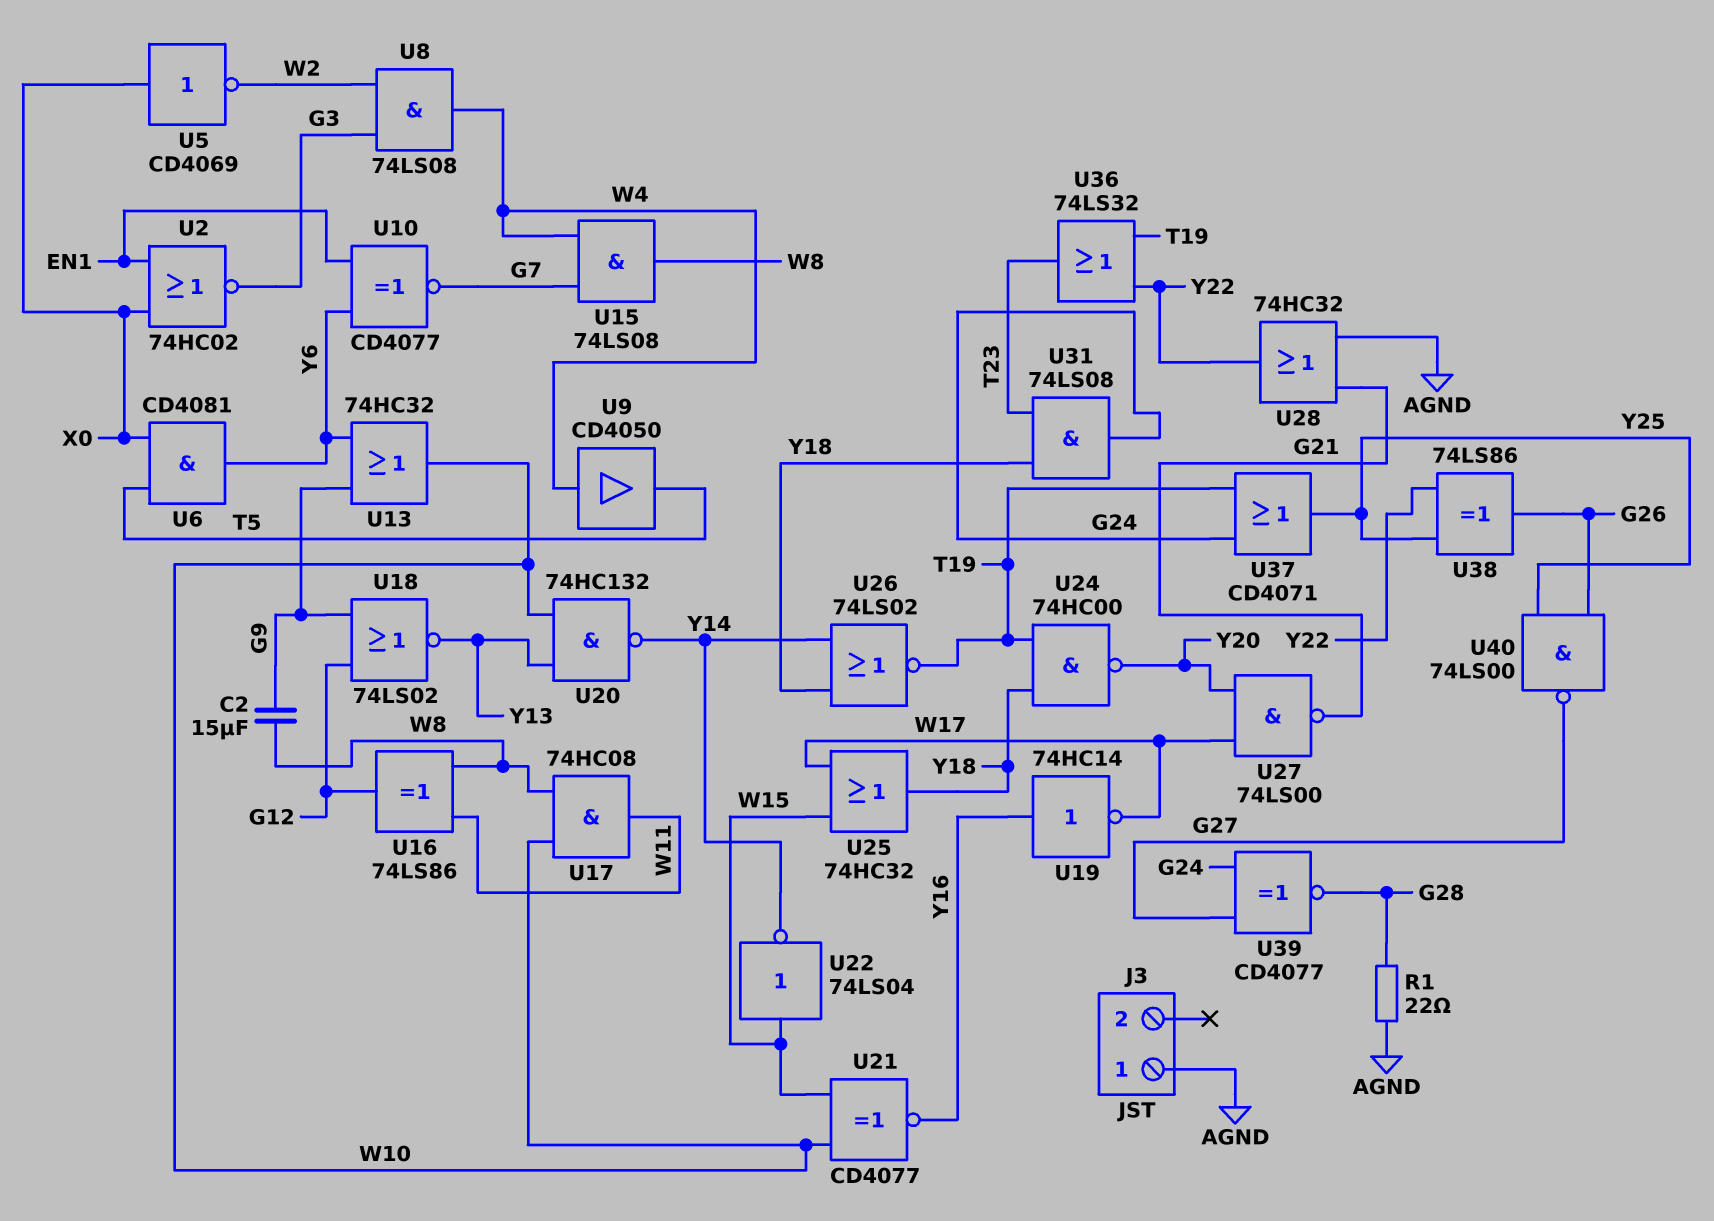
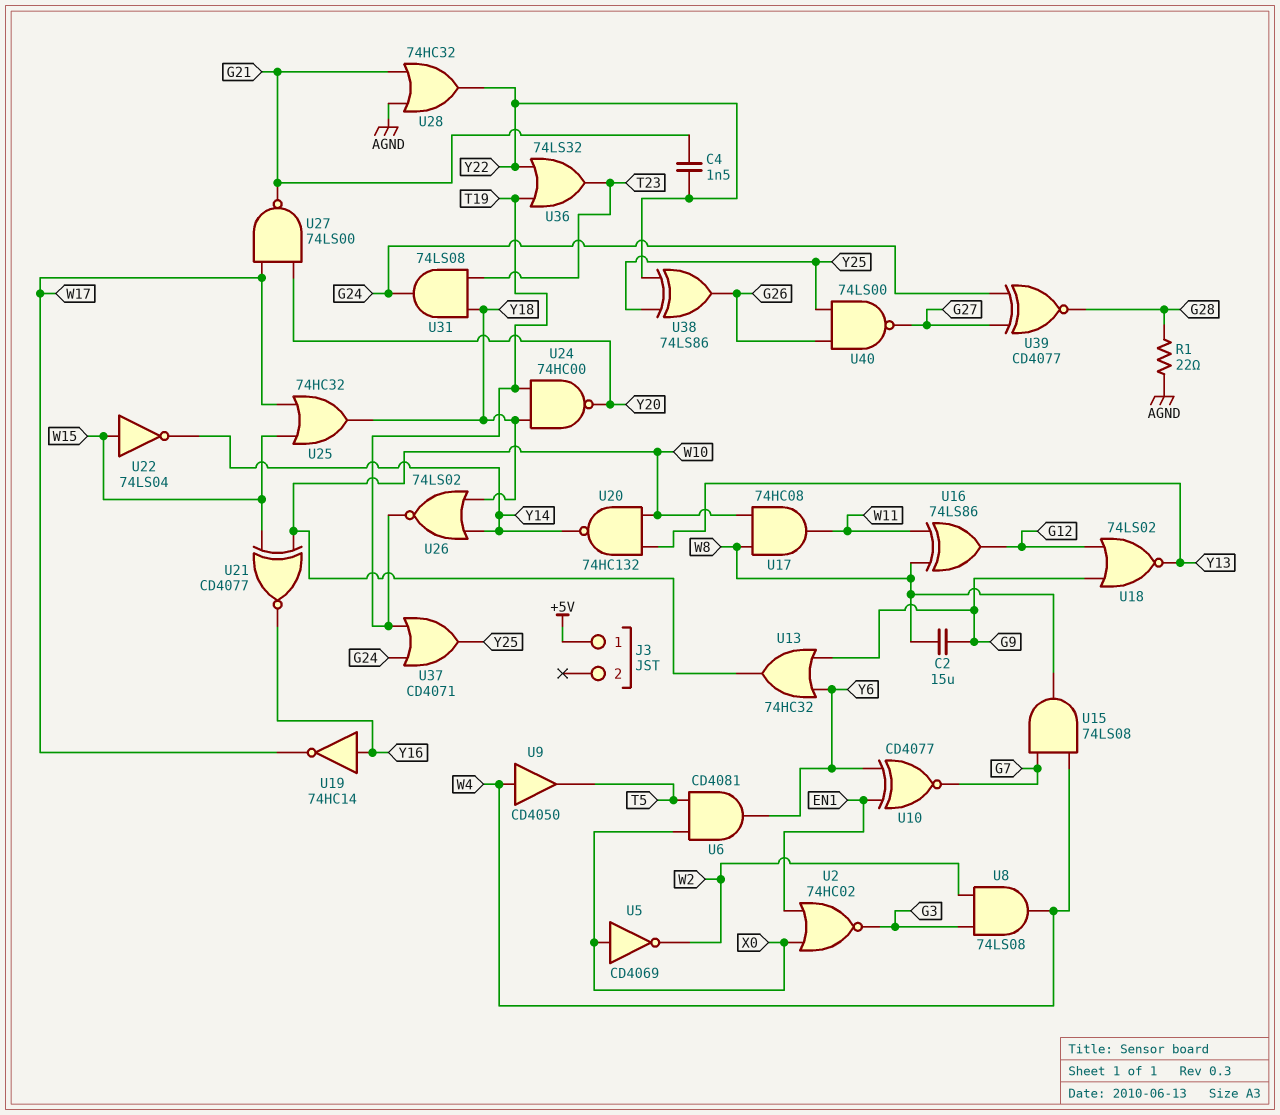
C4: none -> 1.5nF (G21, Y22)
J3 pin 1: AGND -> +5V

